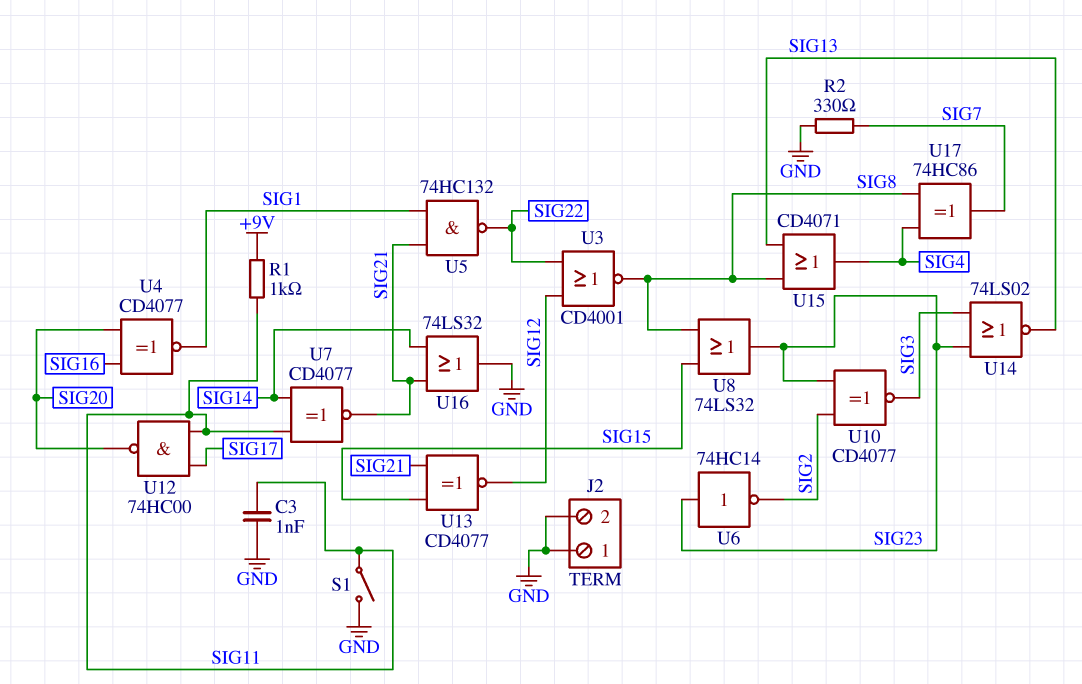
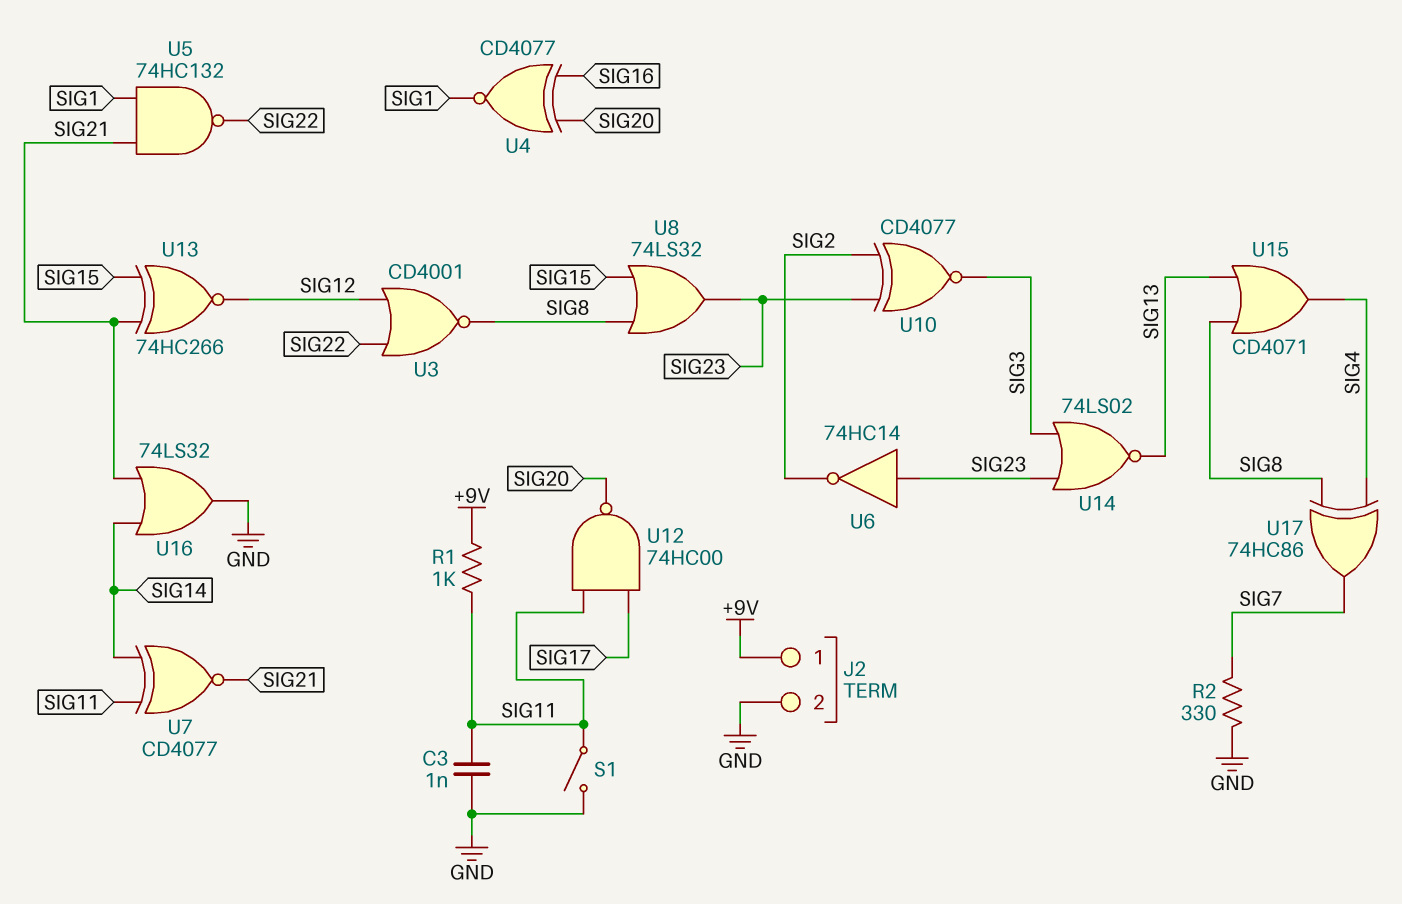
J2 pin 1: GND -> +9V
U13: XNOR CD4077 (in SIG15, in SIG21, out SIG12) -> XNOR 74HC266 (in SIG15, in SIG21, out SIG12)

